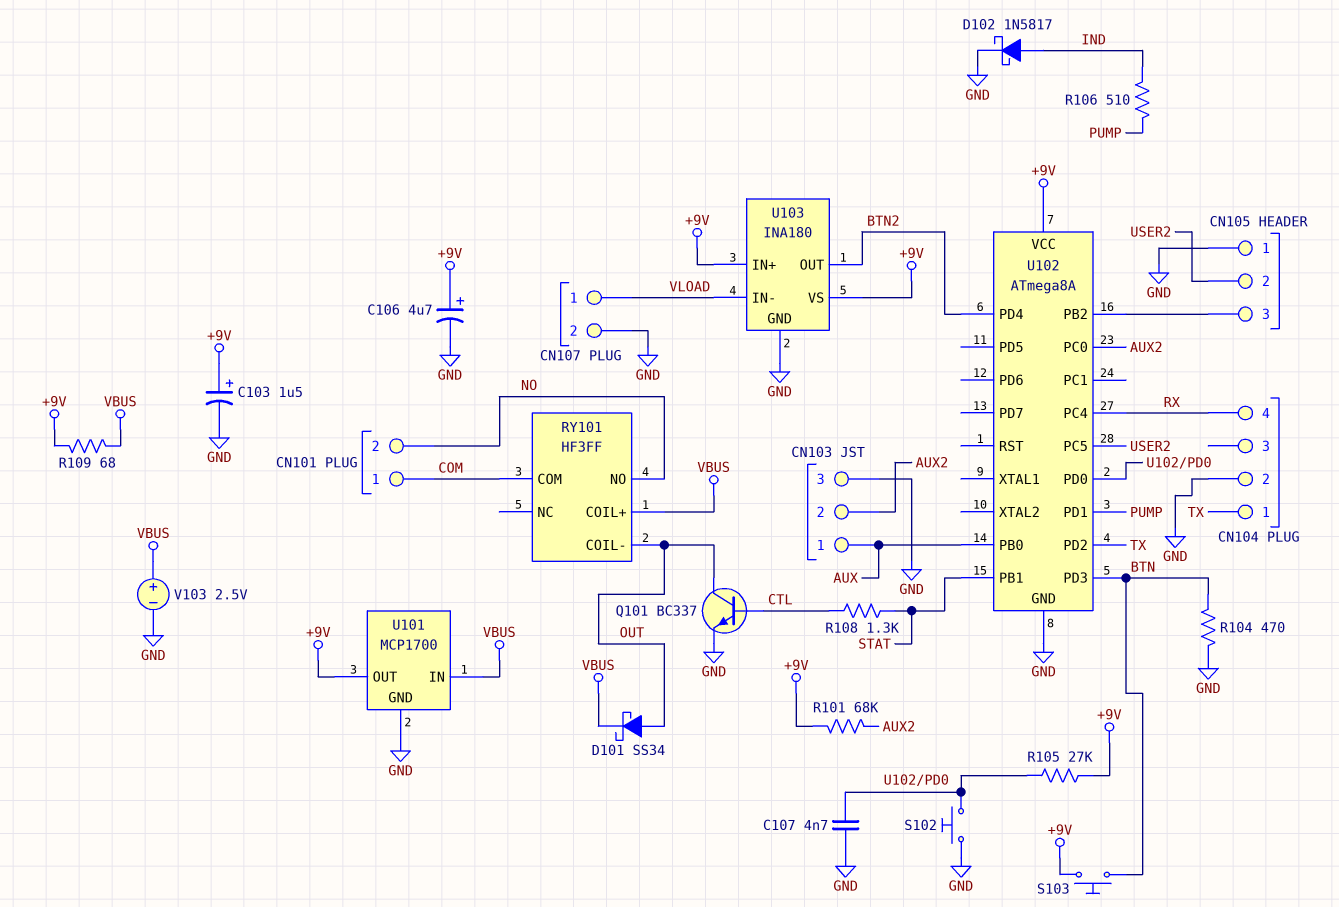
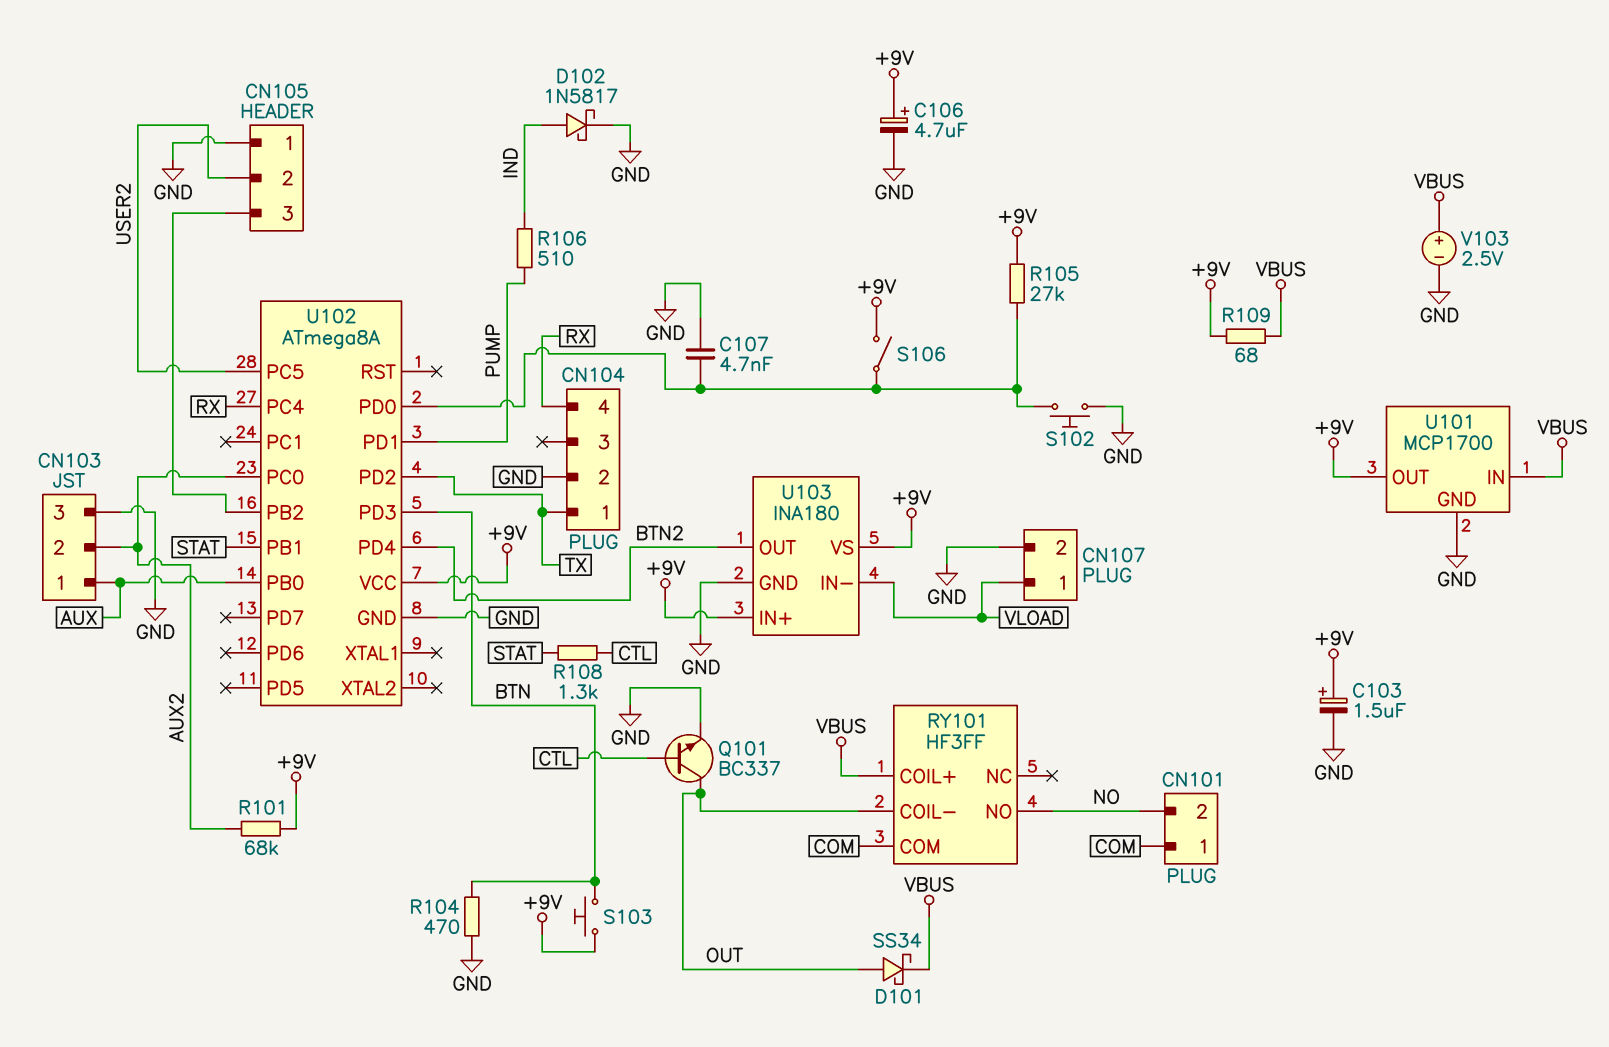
S106: none -> switch (+9V, U102/PD0)

